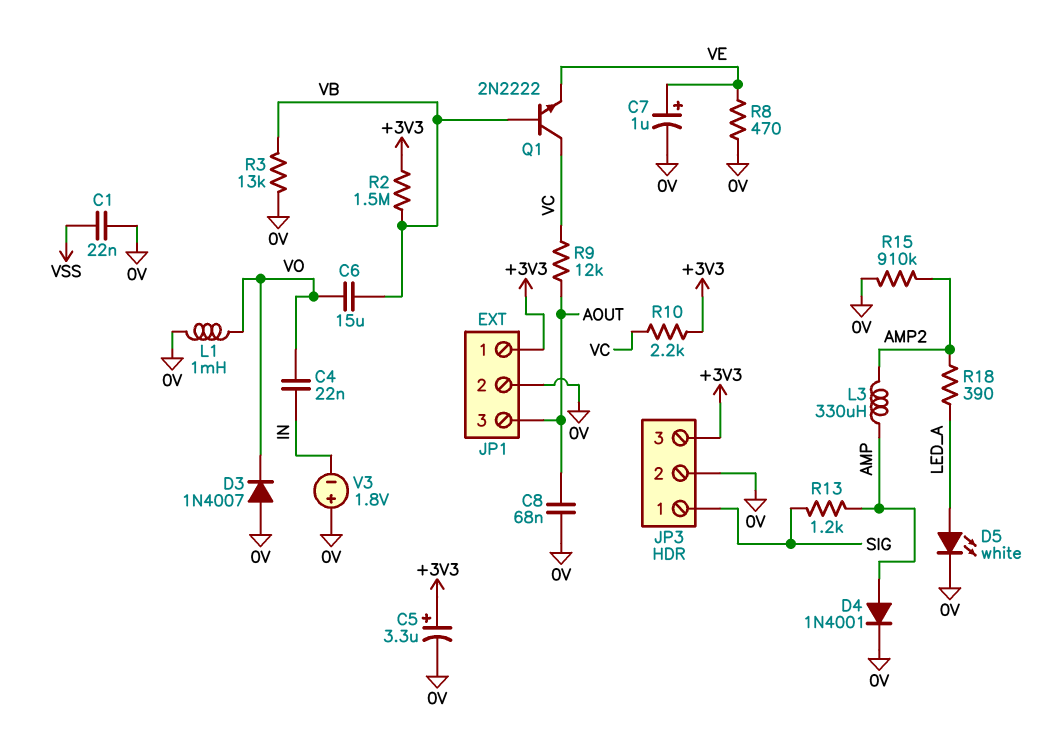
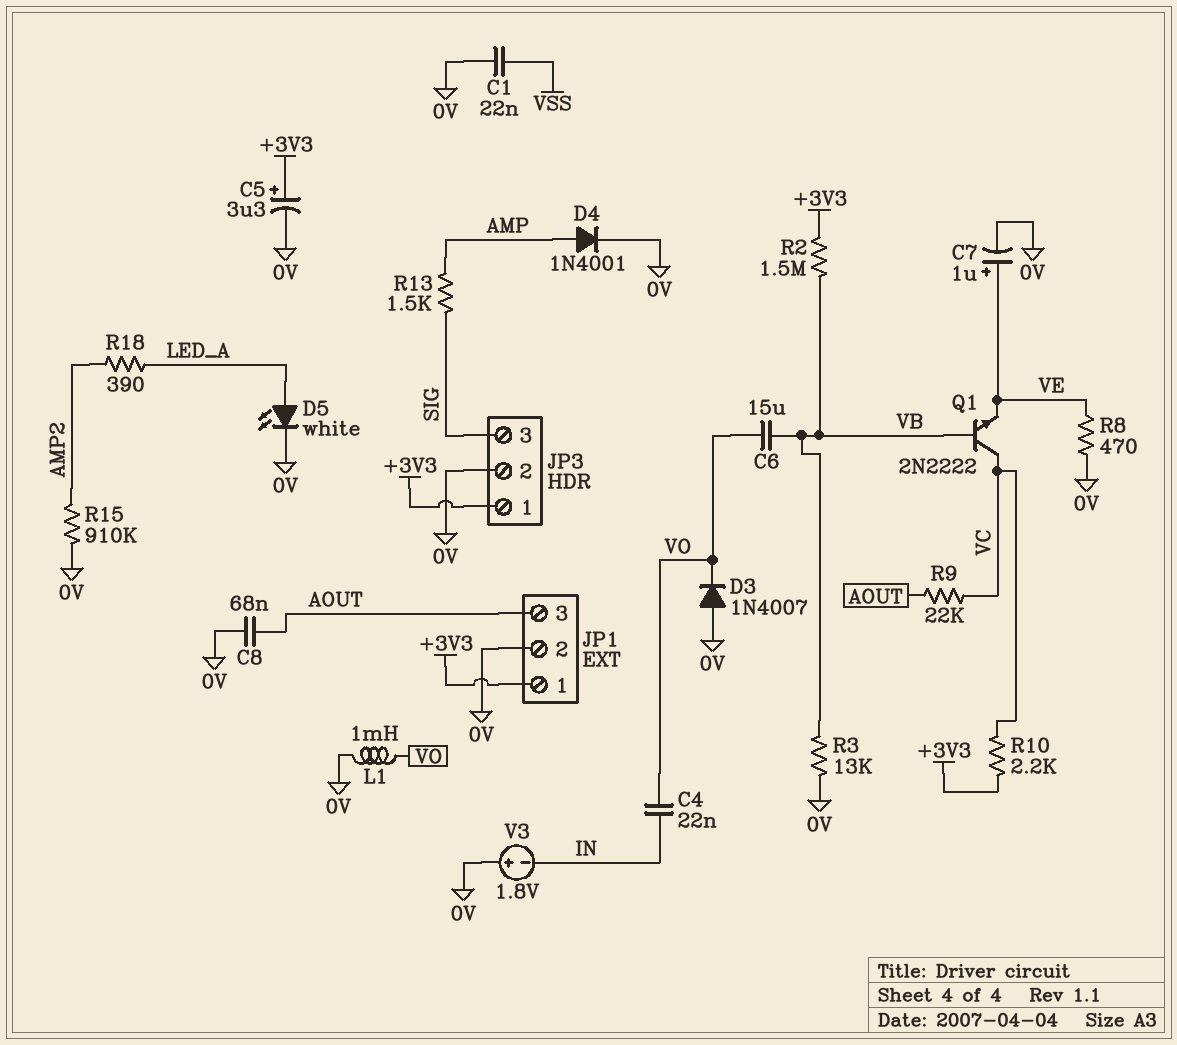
JP3 pin 1: SIG -> +3V3
JP3 pin 3: +3V3 -> SIG
L3: 330uH (AMP, AMP2) -> none
R9: 12k (AOUT, VC) -> 22k (AOUT, VC)
R13: 1.2k (AMP, SIG) -> 1.5k (AMP, SIG)

